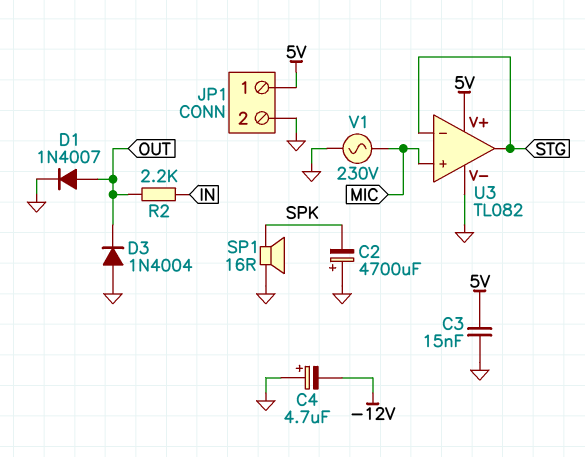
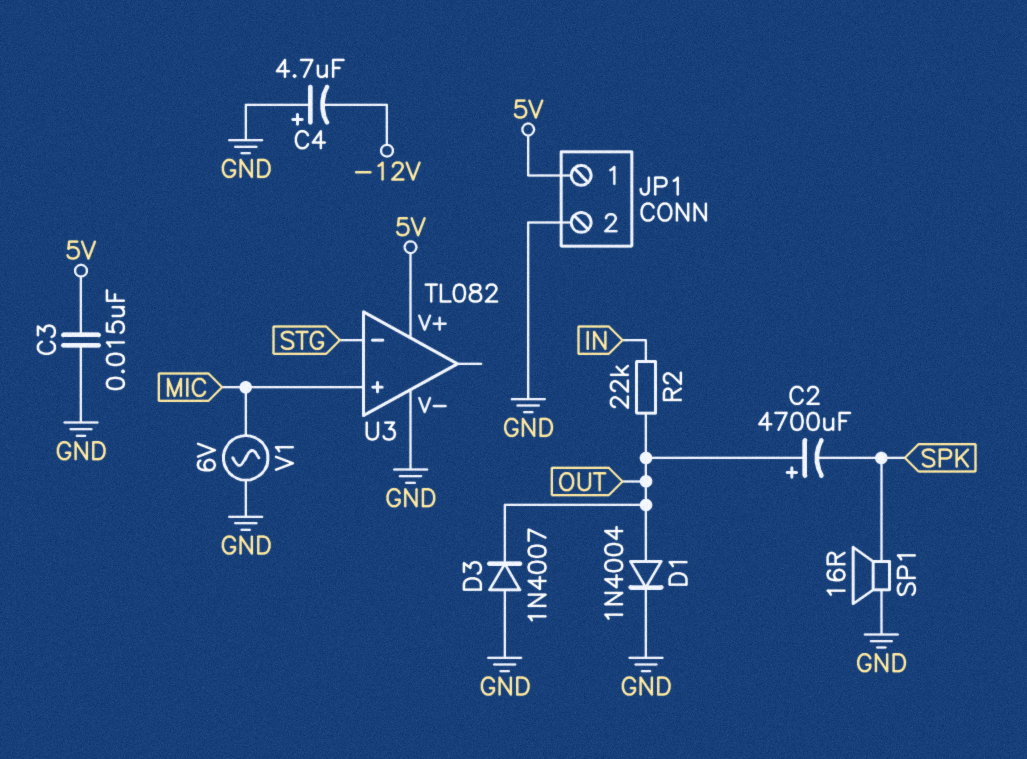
C2: 4700uF (plus GND, minus SPK) -> 4700uF (plus OUT, minus SPK)
D1: diode 1N4007 (A OUT, K GND) -> diode 1N4004 (A OUT, K GND)
D3: diode 1N4004 (A GND, K OUT) -> diode 1N4007 (A GND, K OUT)
R2: 2.2k (IN, OUT) -> 22k (IN, OUT)
U3 pin out: STG -> none
V1: AC 230V (GND, MIC) -> AC 6V (GND, MIC)

